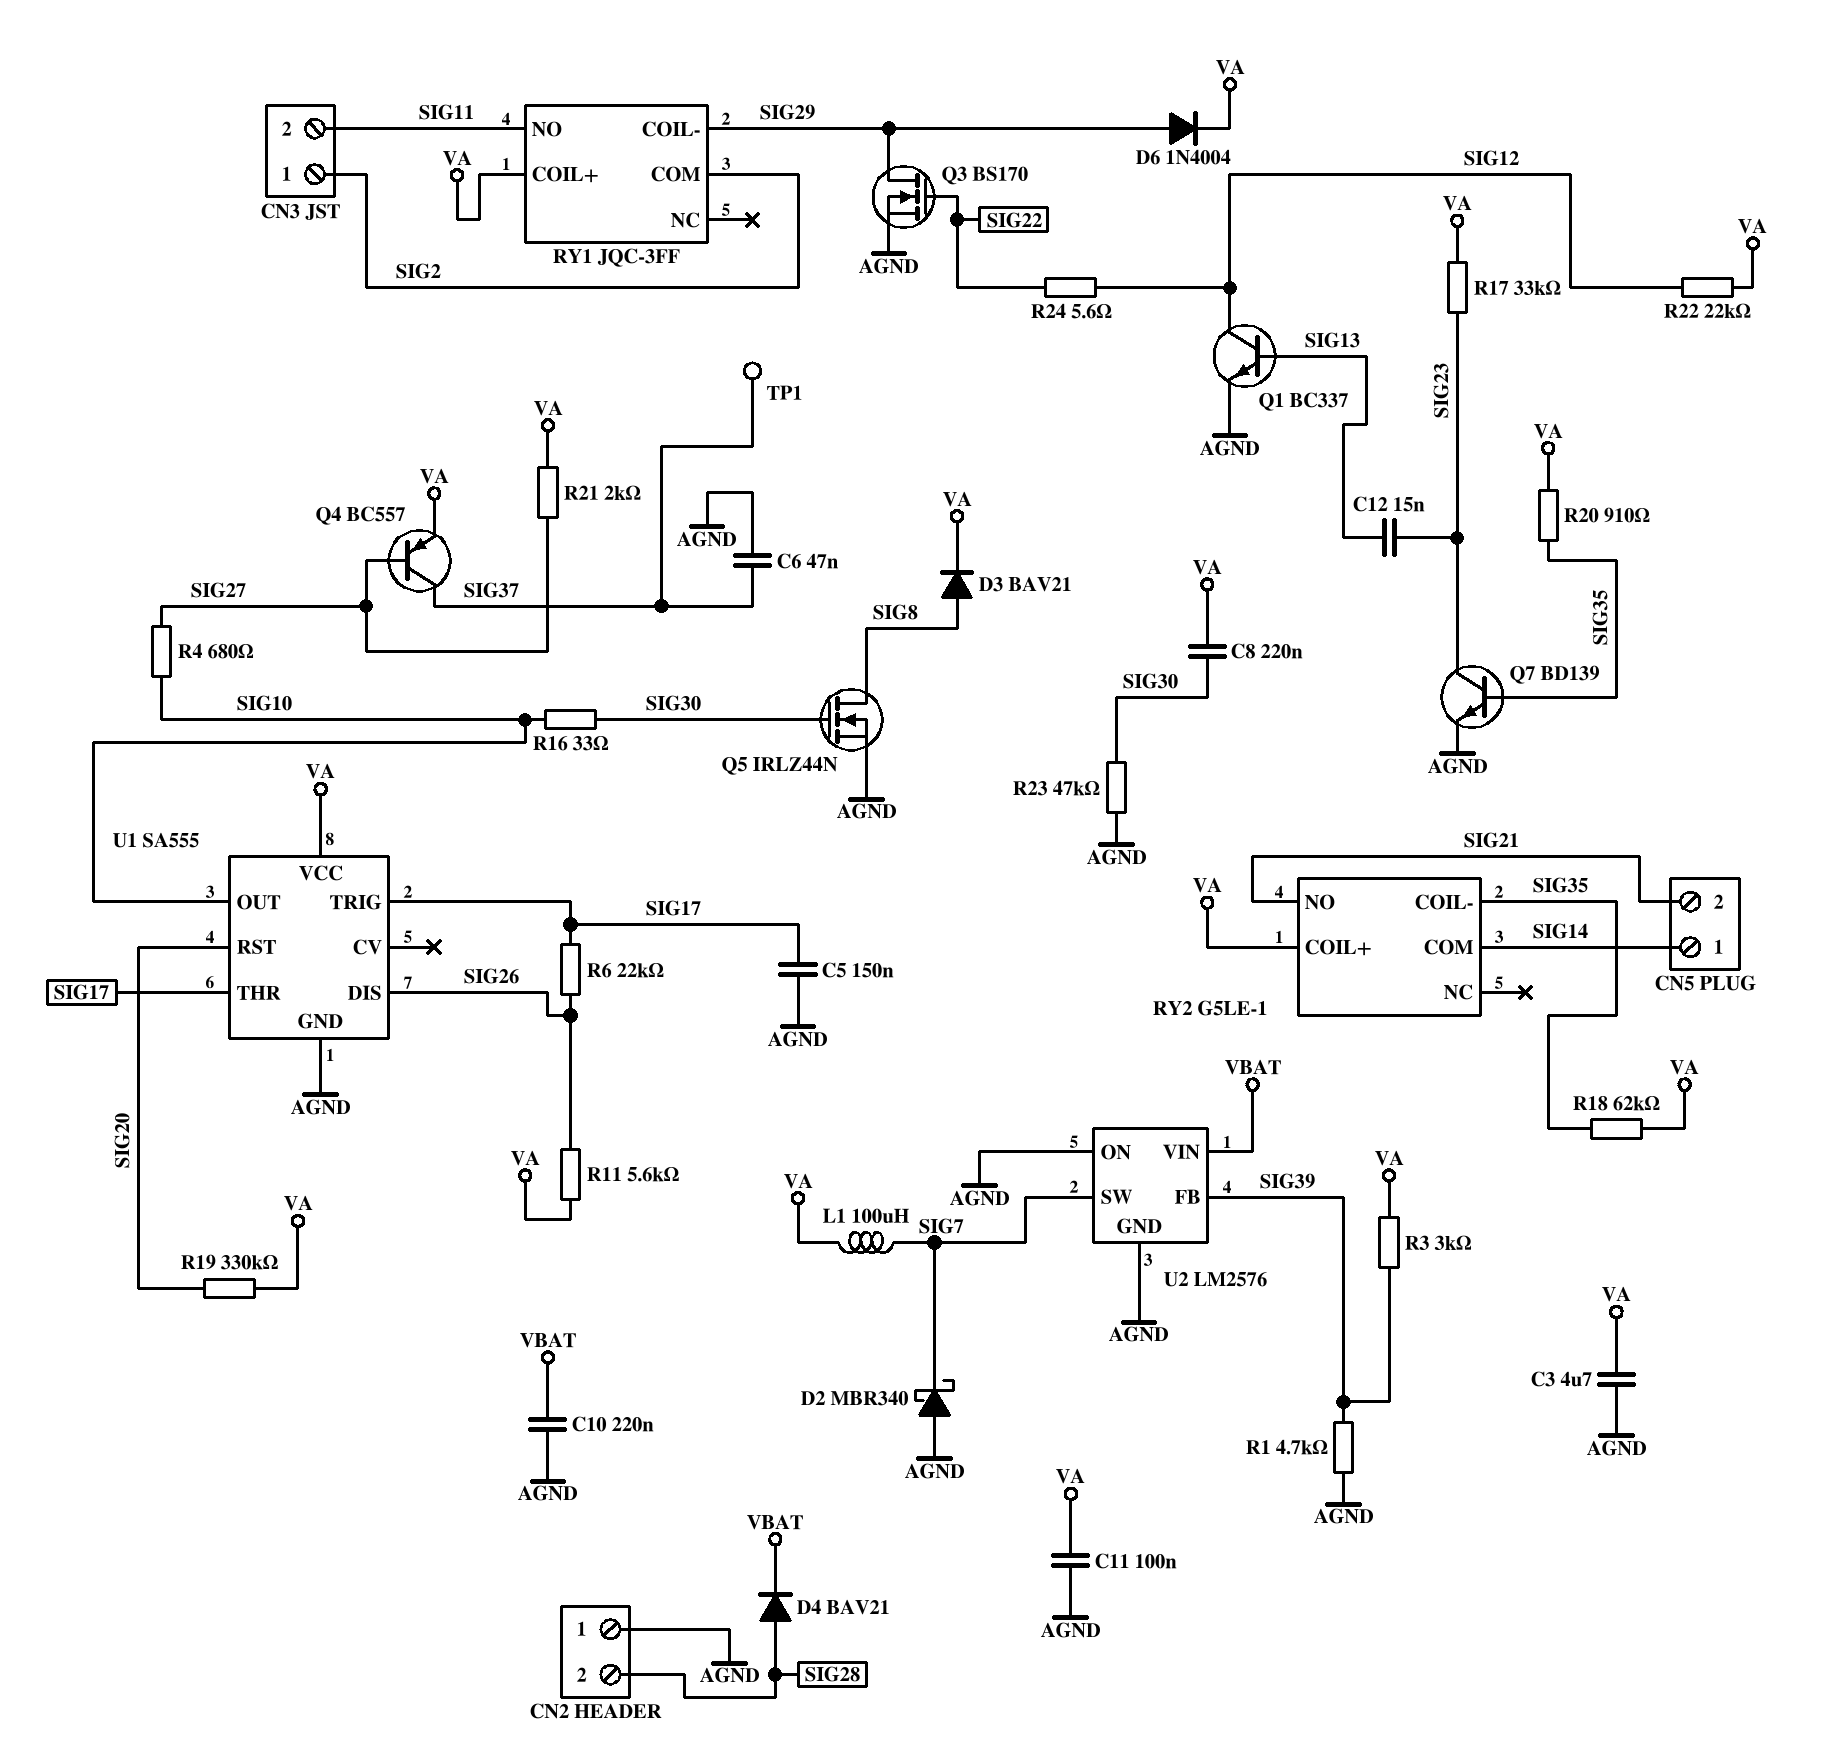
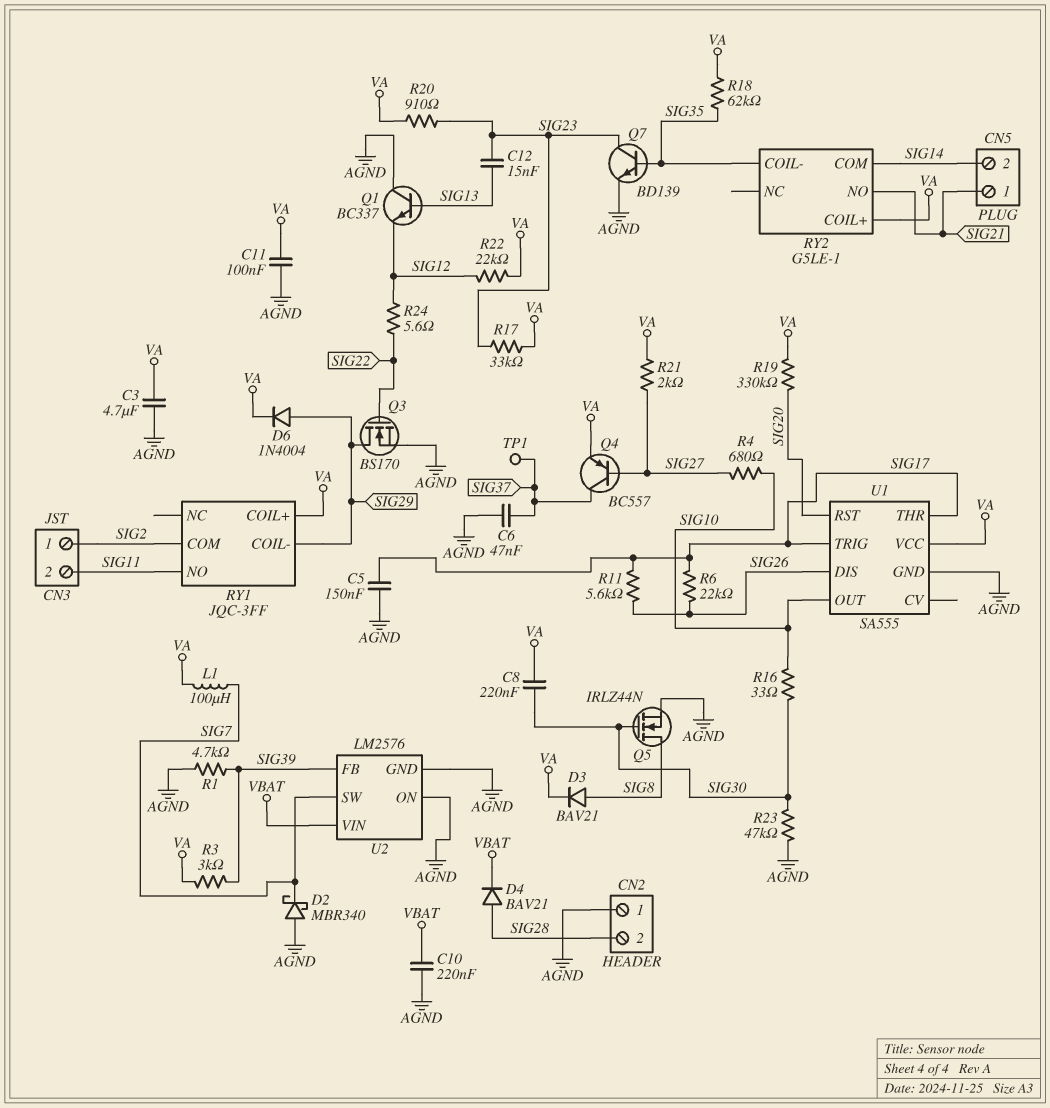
CN5 pin 1: SIG14 -> SIG21
CN5 pin 2: SIG21 -> SIG14
Q1: NPN BC337 (B SIG13, C SIG12, E AGND) -> NPN BC337 (B SIG13, C AGND, E SIG12)
R11: 5.6k (SIG26, VA) -> 5.6k (SIG17, SIG26)
R20: 910 (SIG35, VA) -> 910 (SIG23, VA)

